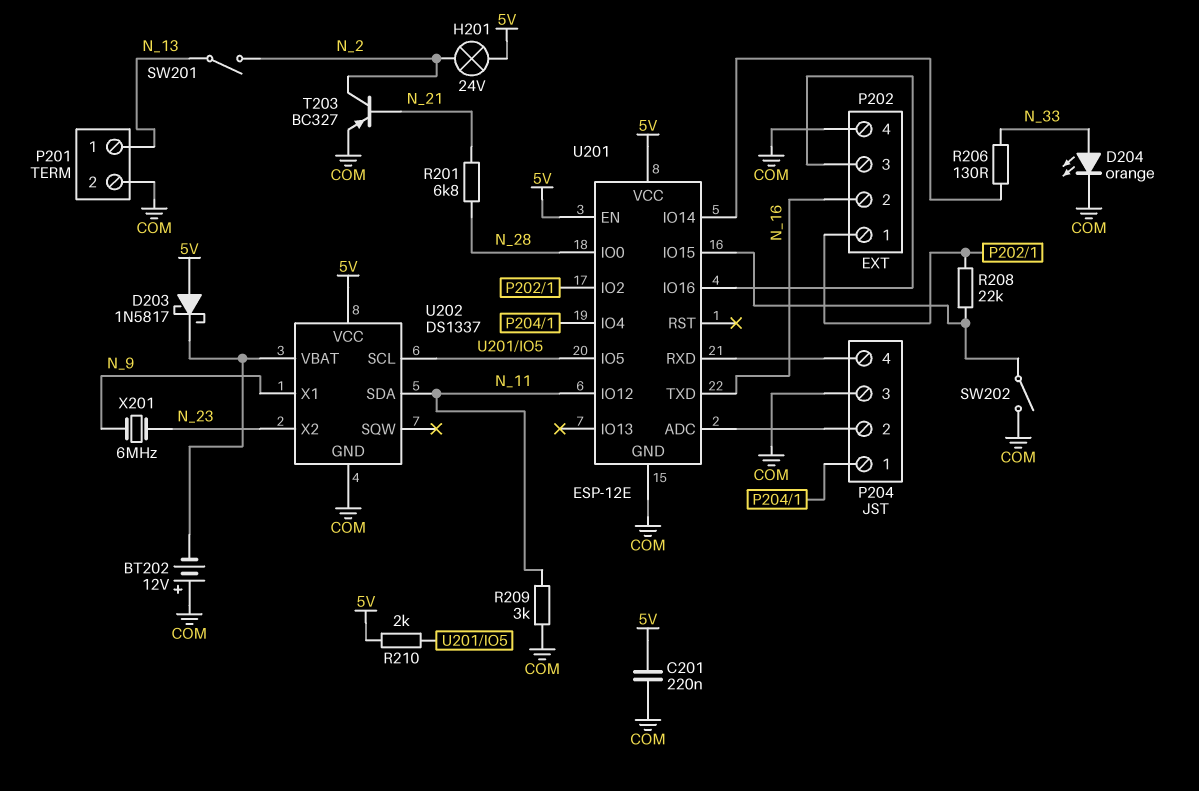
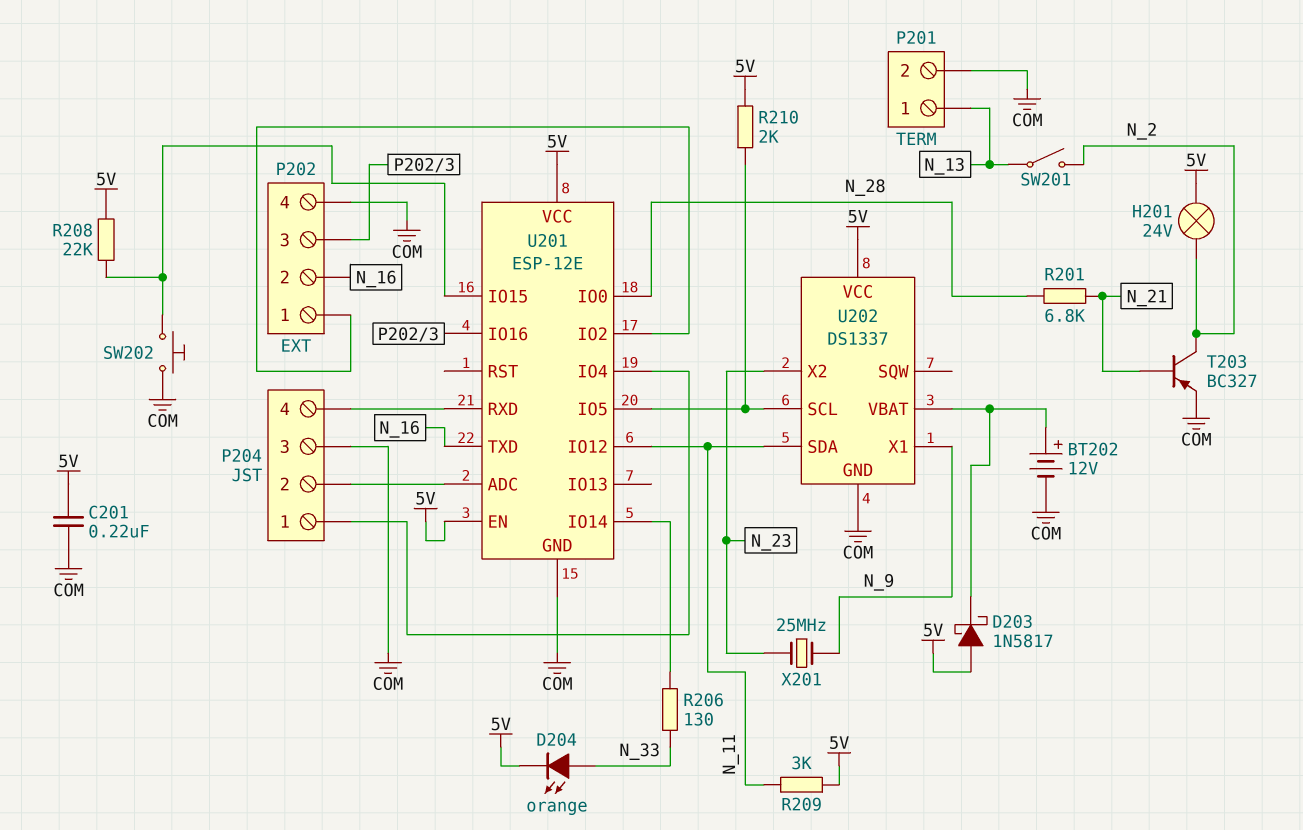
BT202: 12V (plus COM, minus U202/VBAT) -> 12V (plus U202/VBAT, minus COM)
D204: LED orange (A N_33, K COM) -> LED orange (A N_33, K 5V)
R208: 22k (P202/1, U201/IO15) -> 22k (5V, U201/IO15)
R209: 3k (COM, N_11) -> 3k (5V, N_11)
SW202: switch (COM, U201/IO15) -> button (COM, U201/IO15)
X201: 6MHz (N_9, N_23) -> 25MHz (N_9, N_23)

